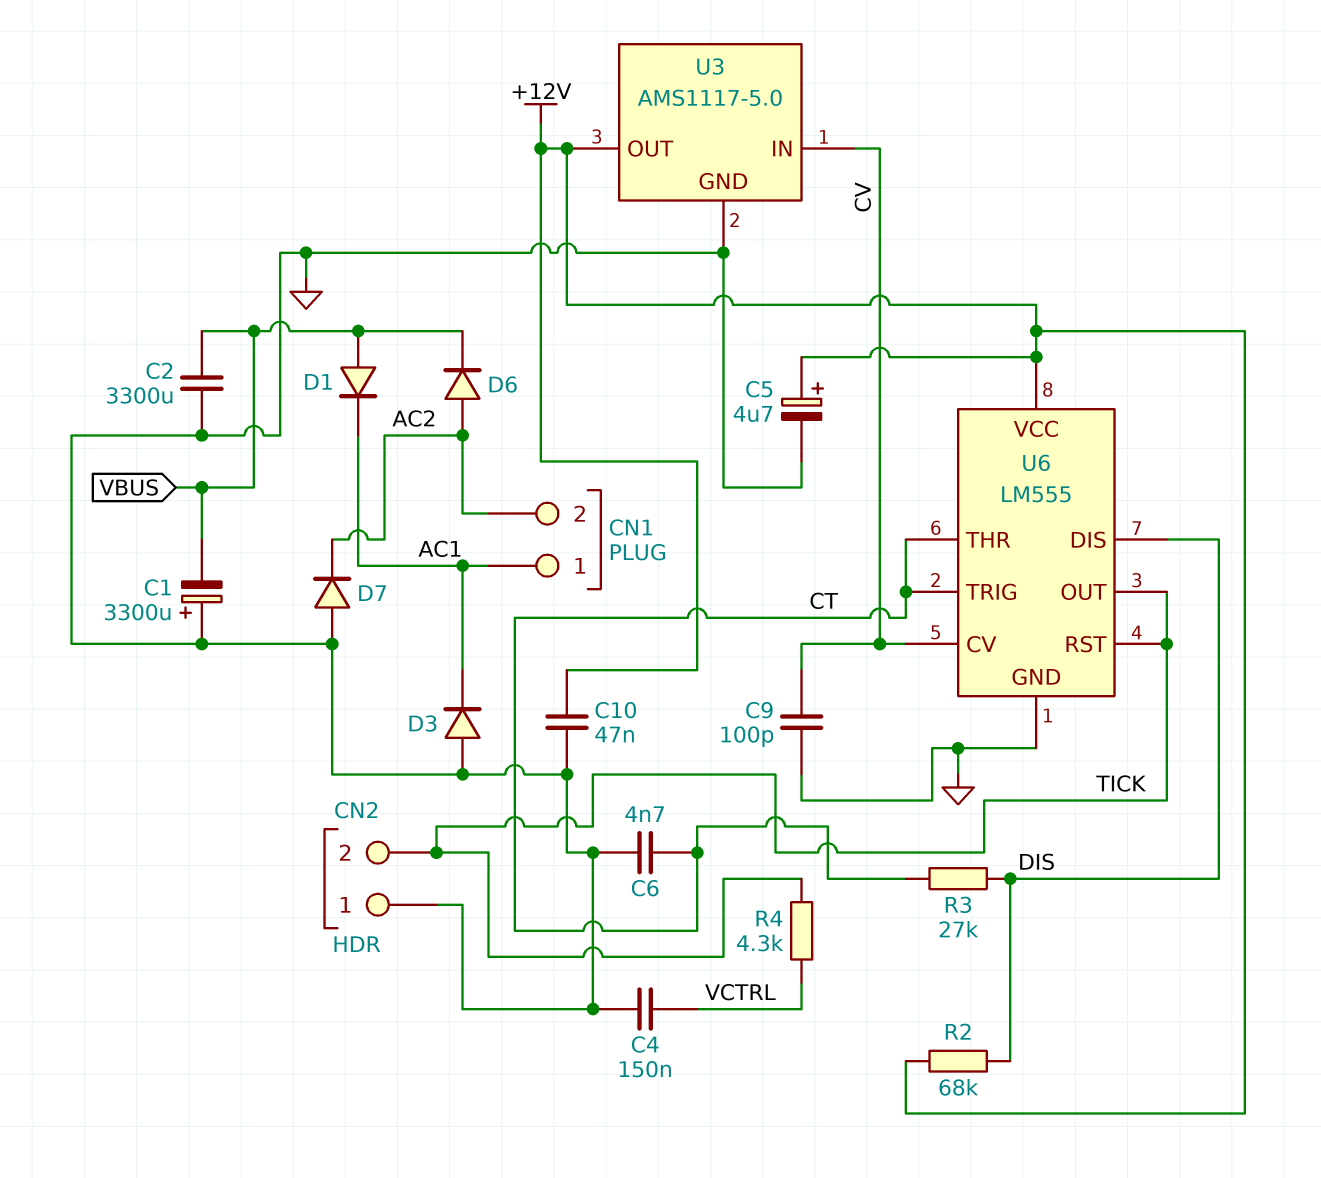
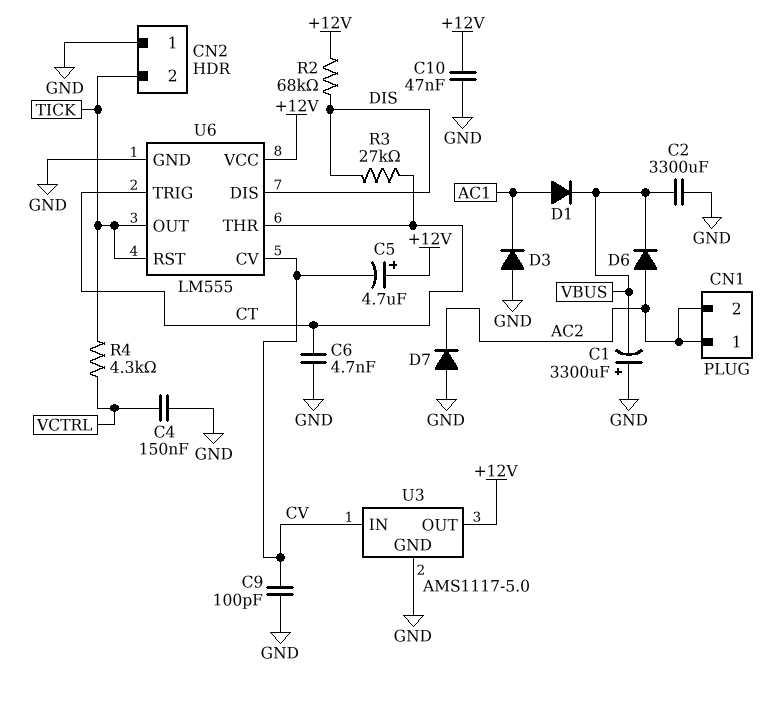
C5: 4.7uF (plus +12V, minus GND) -> 4.7uF (plus +12V, minus CV)
CN1 pin 1: AC1 -> AC2
D1: diode (A VBUS, K AC1) -> diode (A AC1, K VBUS)

